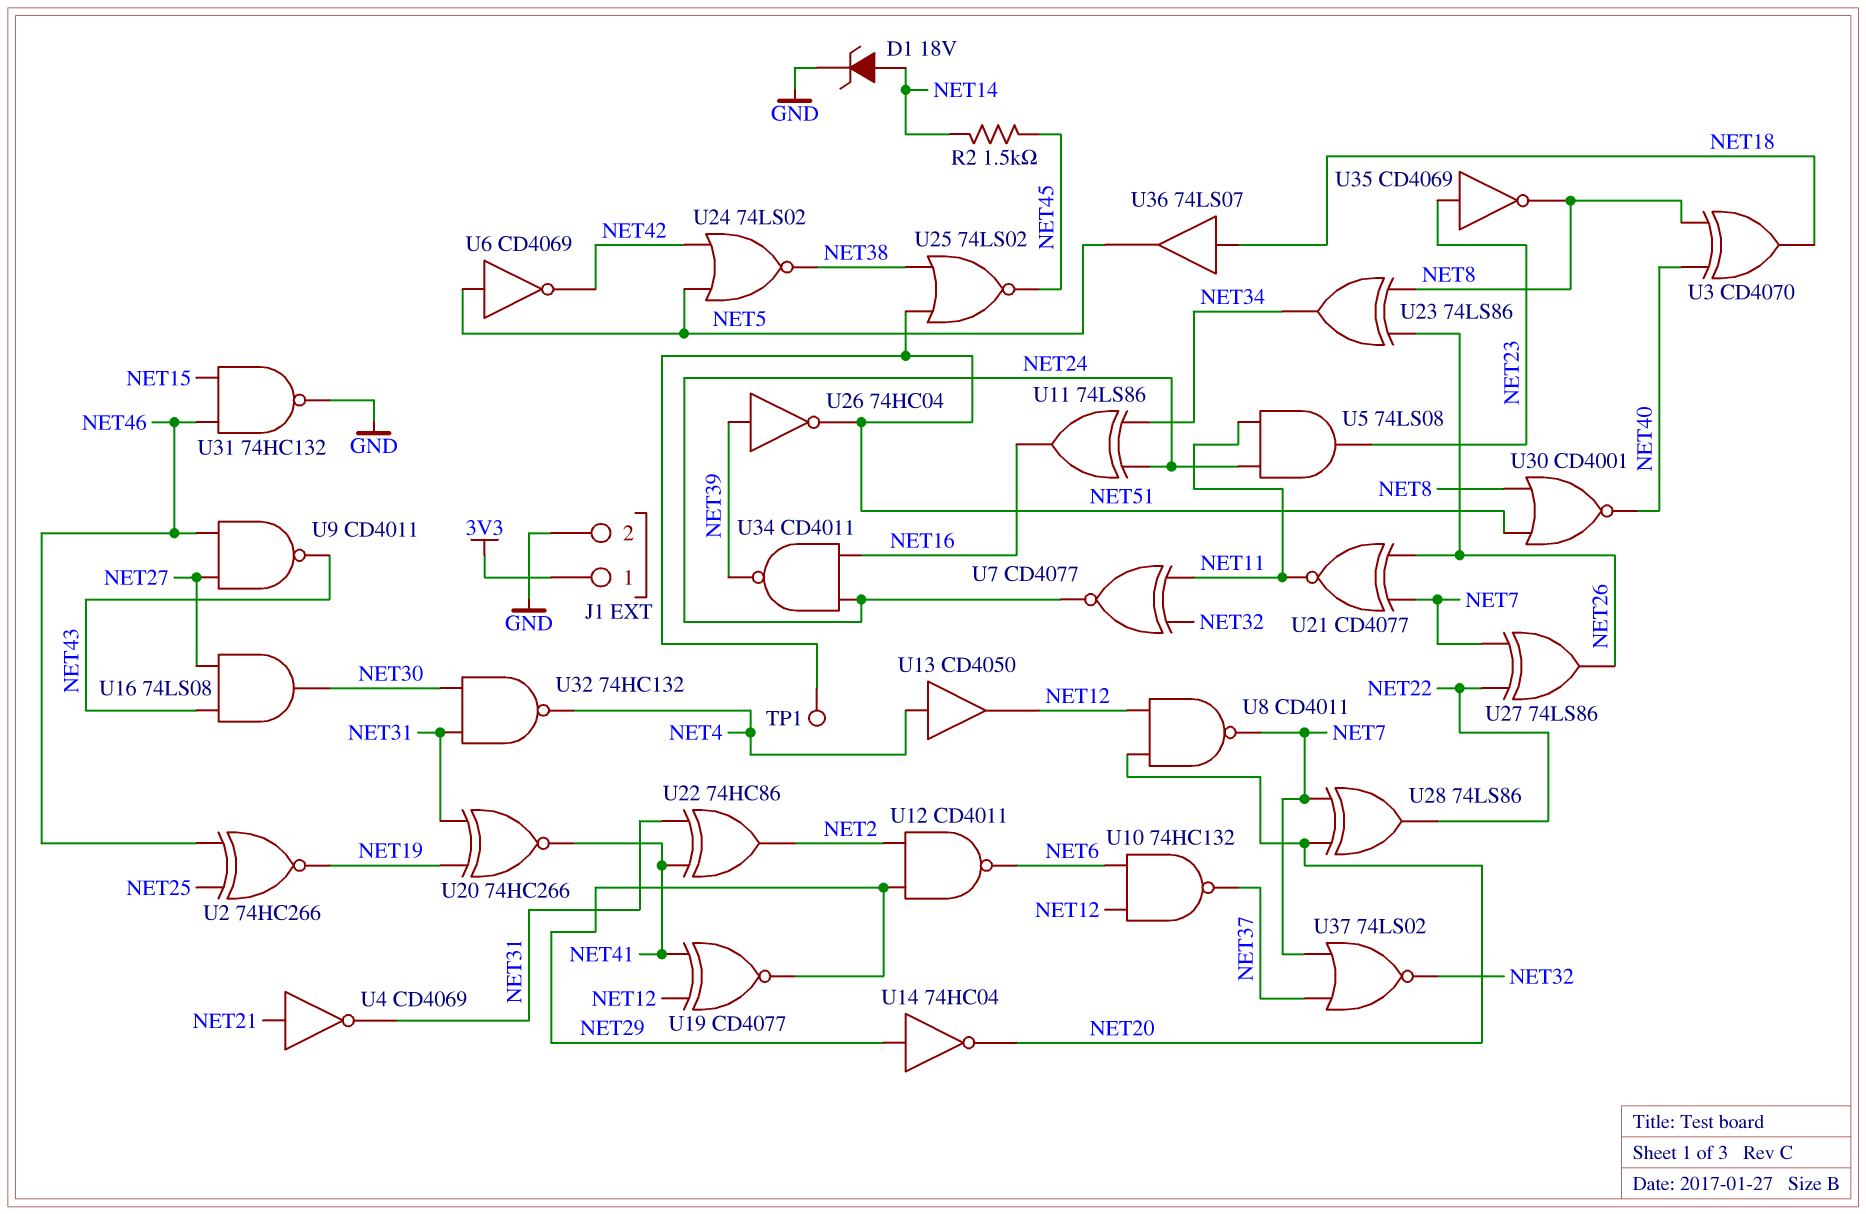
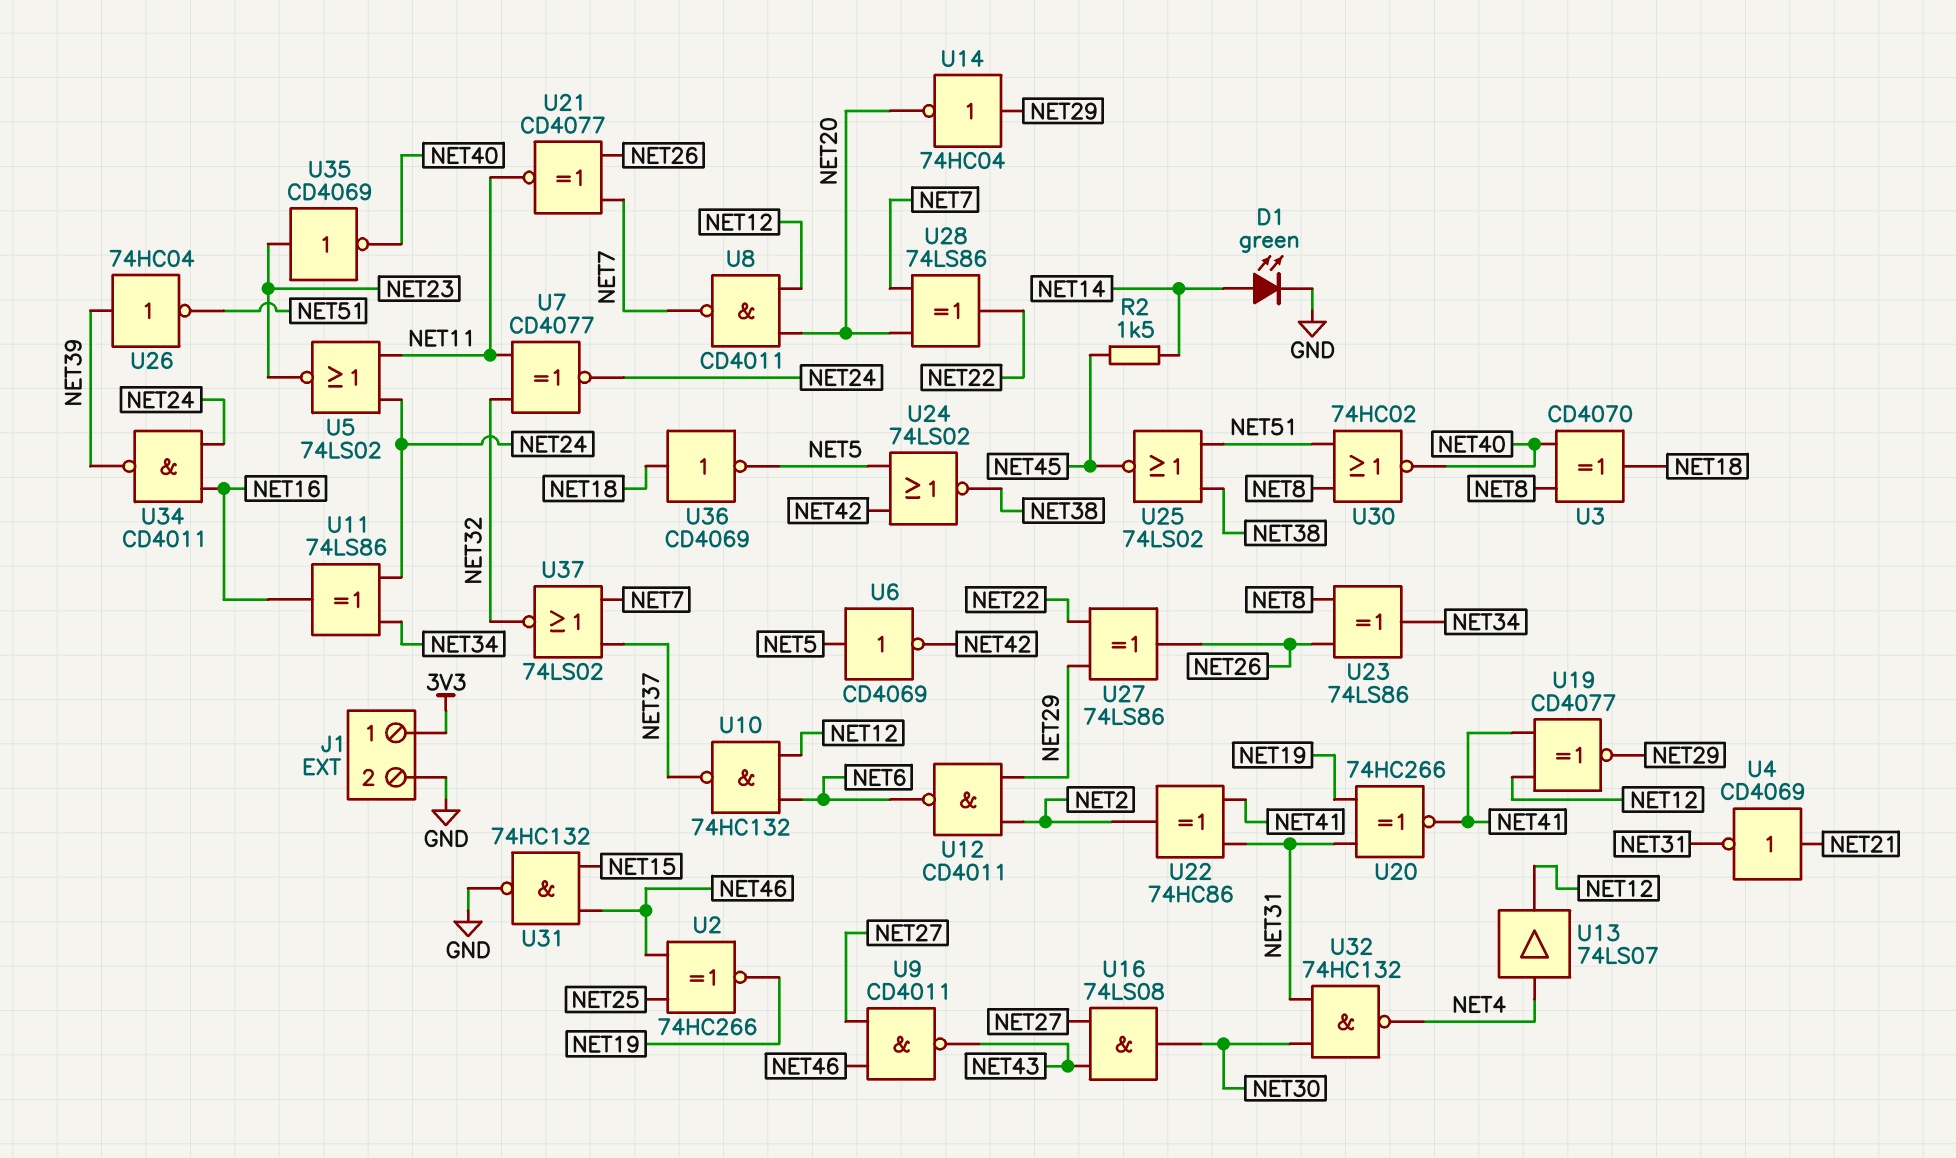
D1: zener 18V (A NET14, K GND) -> LED green (A NET14, K GND)
TP1: test point (NET51) -> none
U5: AND 74LS08 (in NET11, in NET24, out NET23) -> NOR 74LS02 (in NET11, in NET24, out NET23)
U13: buffer CD4050 (in NET4, out NET12) -> buffer 74LS07 (in NET4, out NET12)
U27: XOR 74LS86 (in NET7, in NET22, out NET26) -> XOR 74LS86 (in NET22, in NET29, out NET26)
U30: NOR CD4001 (in NET8, in NET51, out NET40) -> NOR 74HC02 (in NET8, in NET51, out NET40)
U35: NOT CD4069 (in NET23, out NET8) -> NOT CD4069 (in NET23, out NET40)
U36: buffer 74LS07 (in NET18, out NET5) -> NOT CD4069 (in NET18, out NET5)

